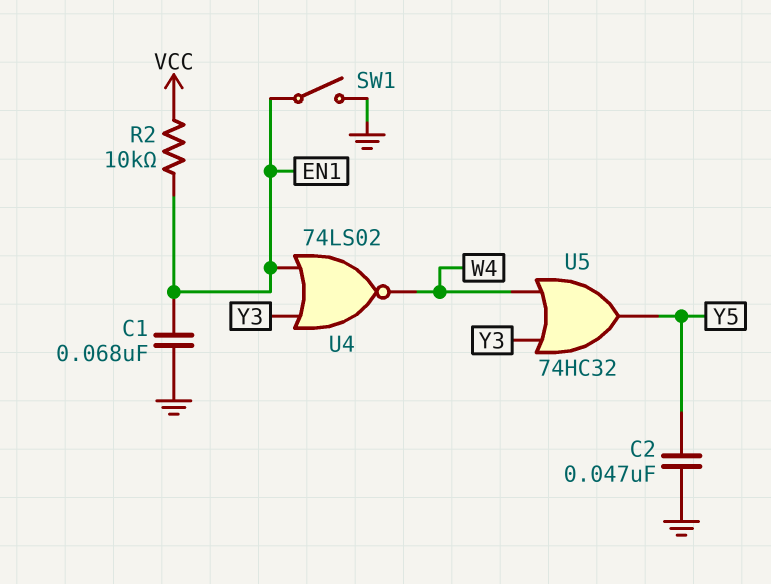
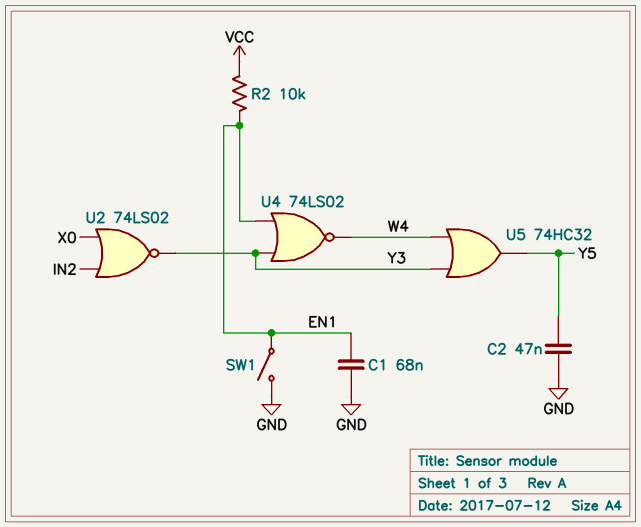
U2: none -> NOR 74LS02 (in IN2, in X0, out Y3)

